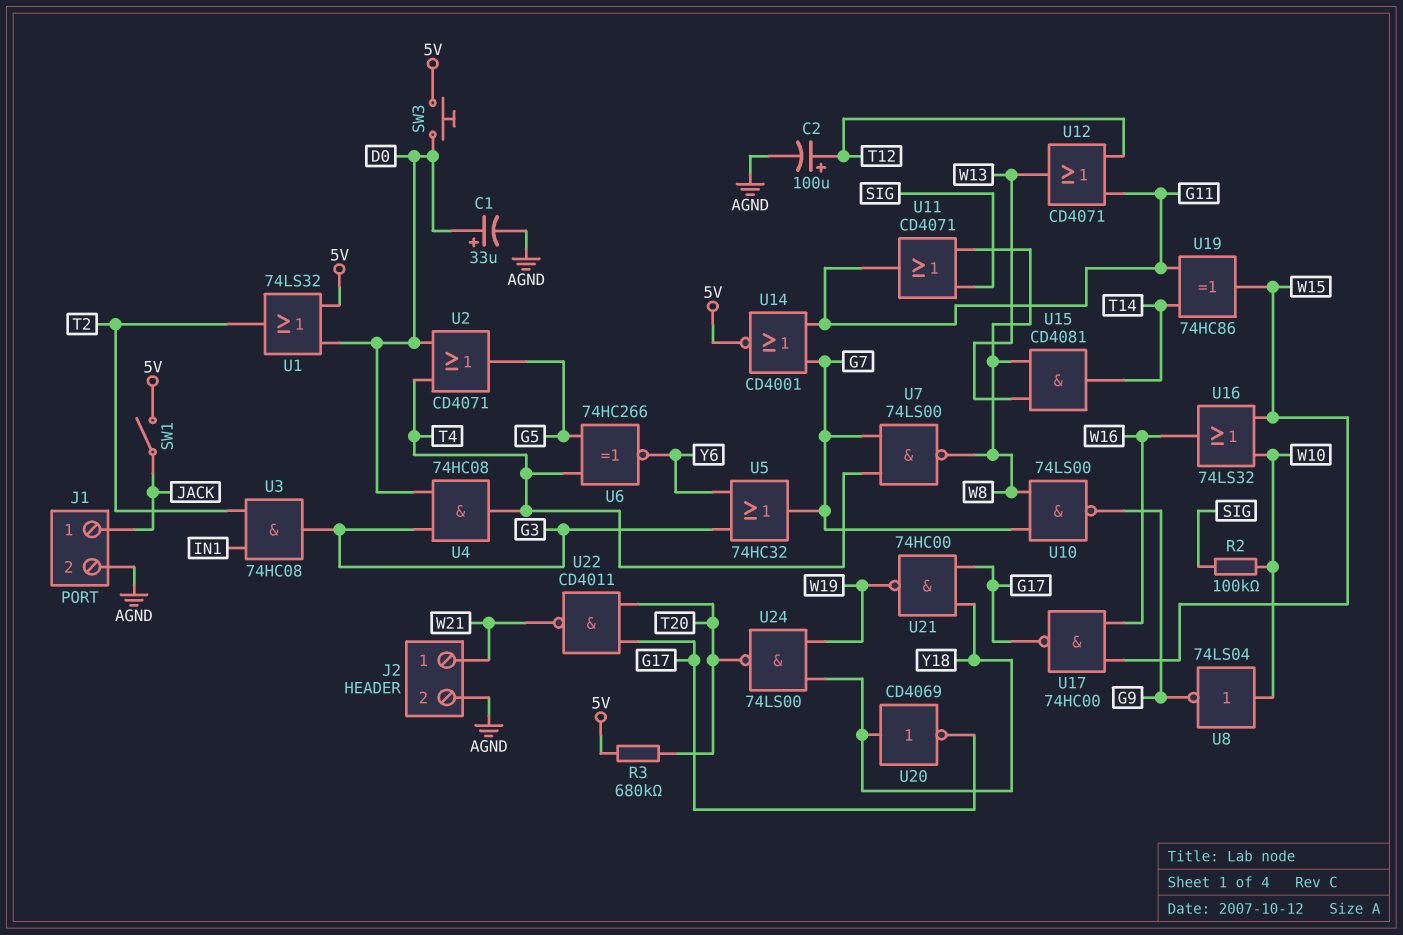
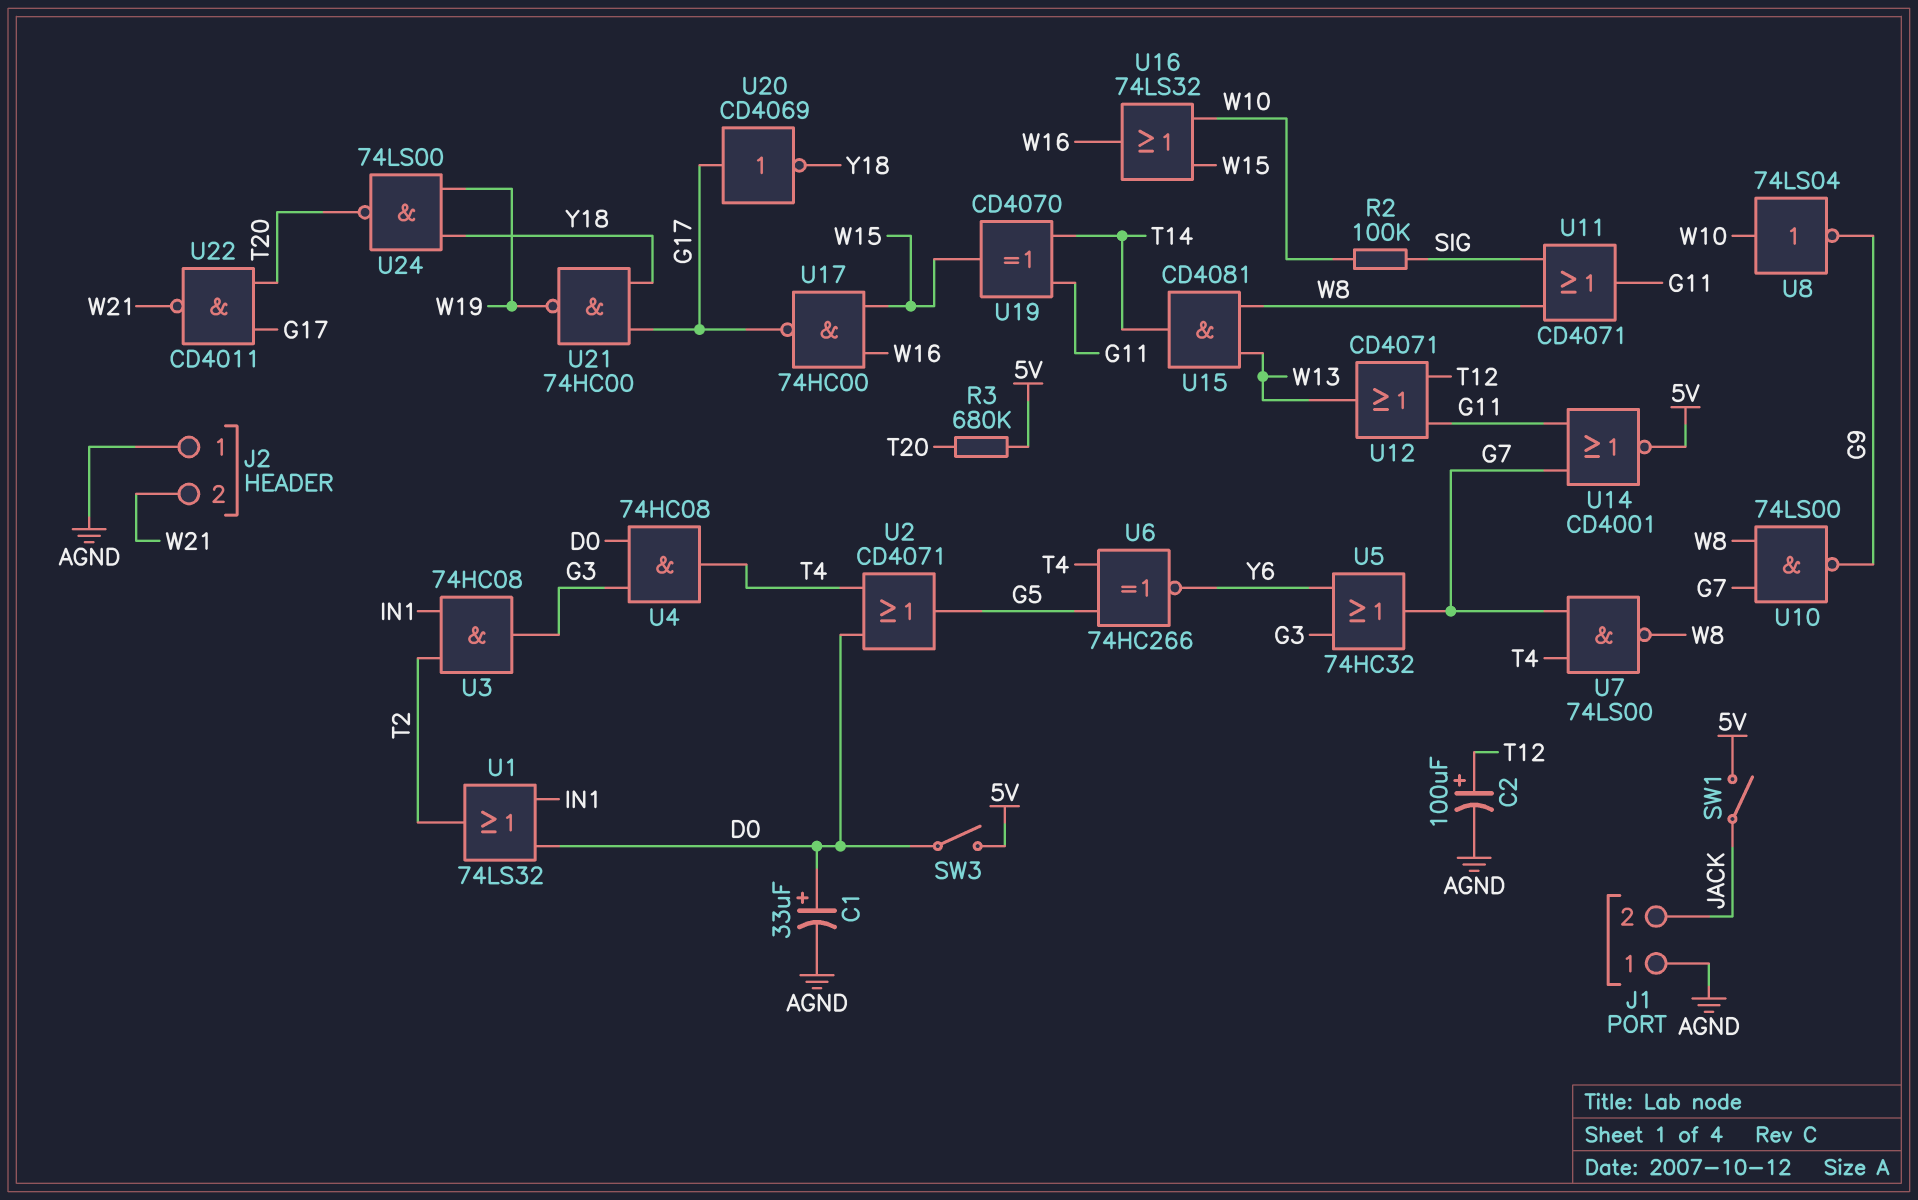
J1 pin 1: JACK -> AGND
J1 pin 2: AGND -> JACK
J2 pin 1: W21 -> AGND
J2 pin 2: AGND -> W21
SW3: button (5V, D0) -> switch (5V, D0)
U1: OR 74LS32 (in 5V, in D0, out T2) -> OR 74LS32 (in D0, in IN1, out T2)
U19: XOR 74HC86 (in G11, in T14, out W15) -> XOR CD4070 (in G11, in T14, out W15)
U20: NOT CD4069 (in Y18, out G17) -> NOT CD4069 (in G17, out Y18)

